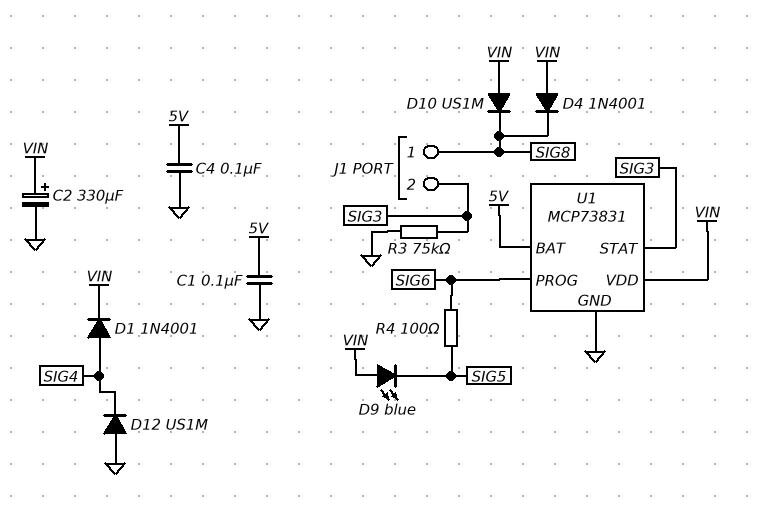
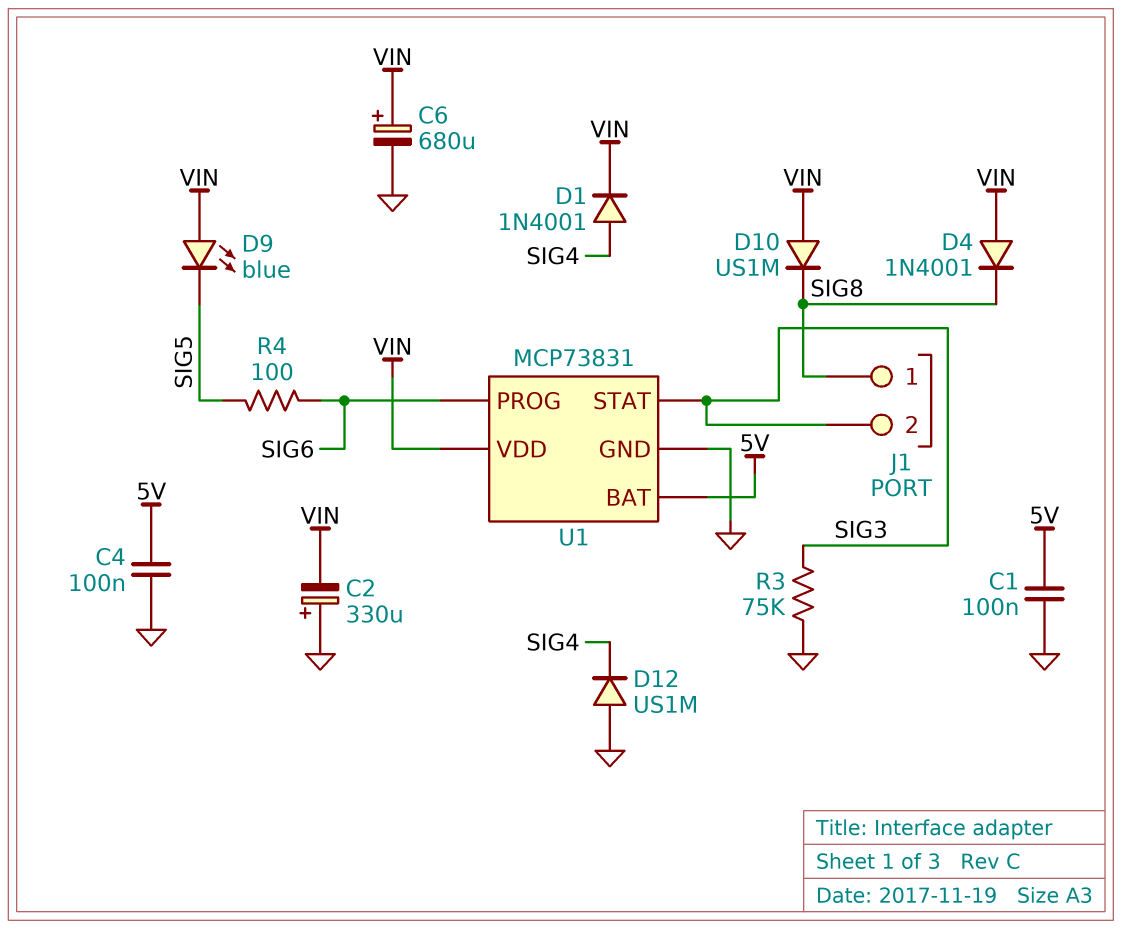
C2: 330uF (plus VIN, minus GND) -> 330uF (plus GND, minus VIN)
C6: none -> 680uF (plus VIN, minus GND)

